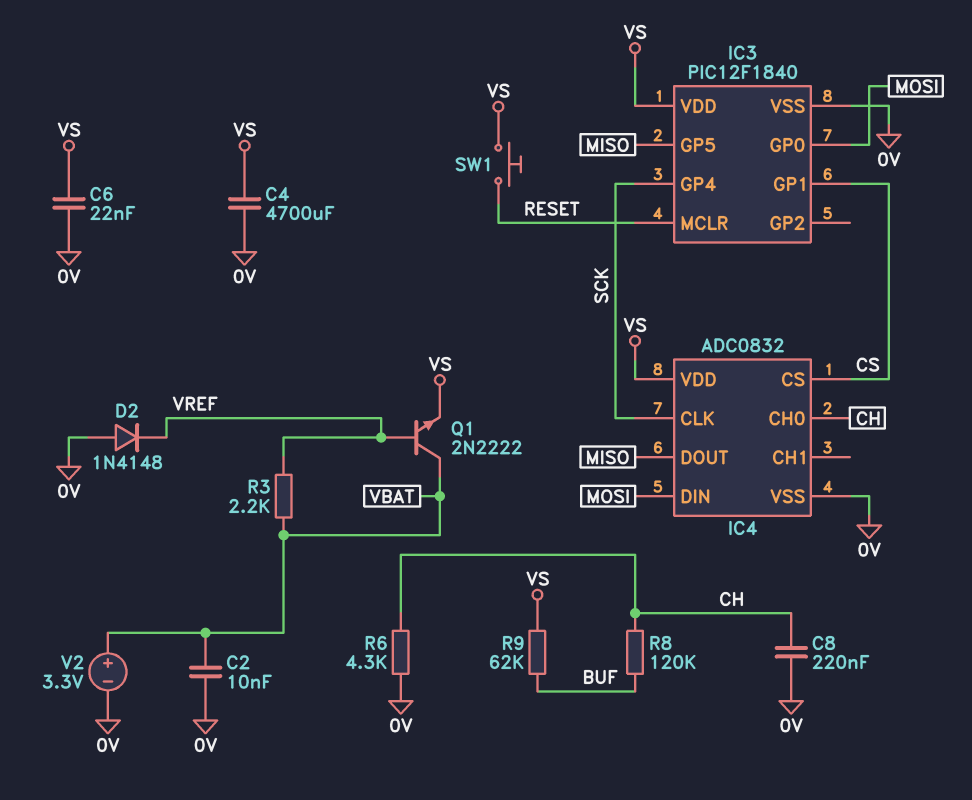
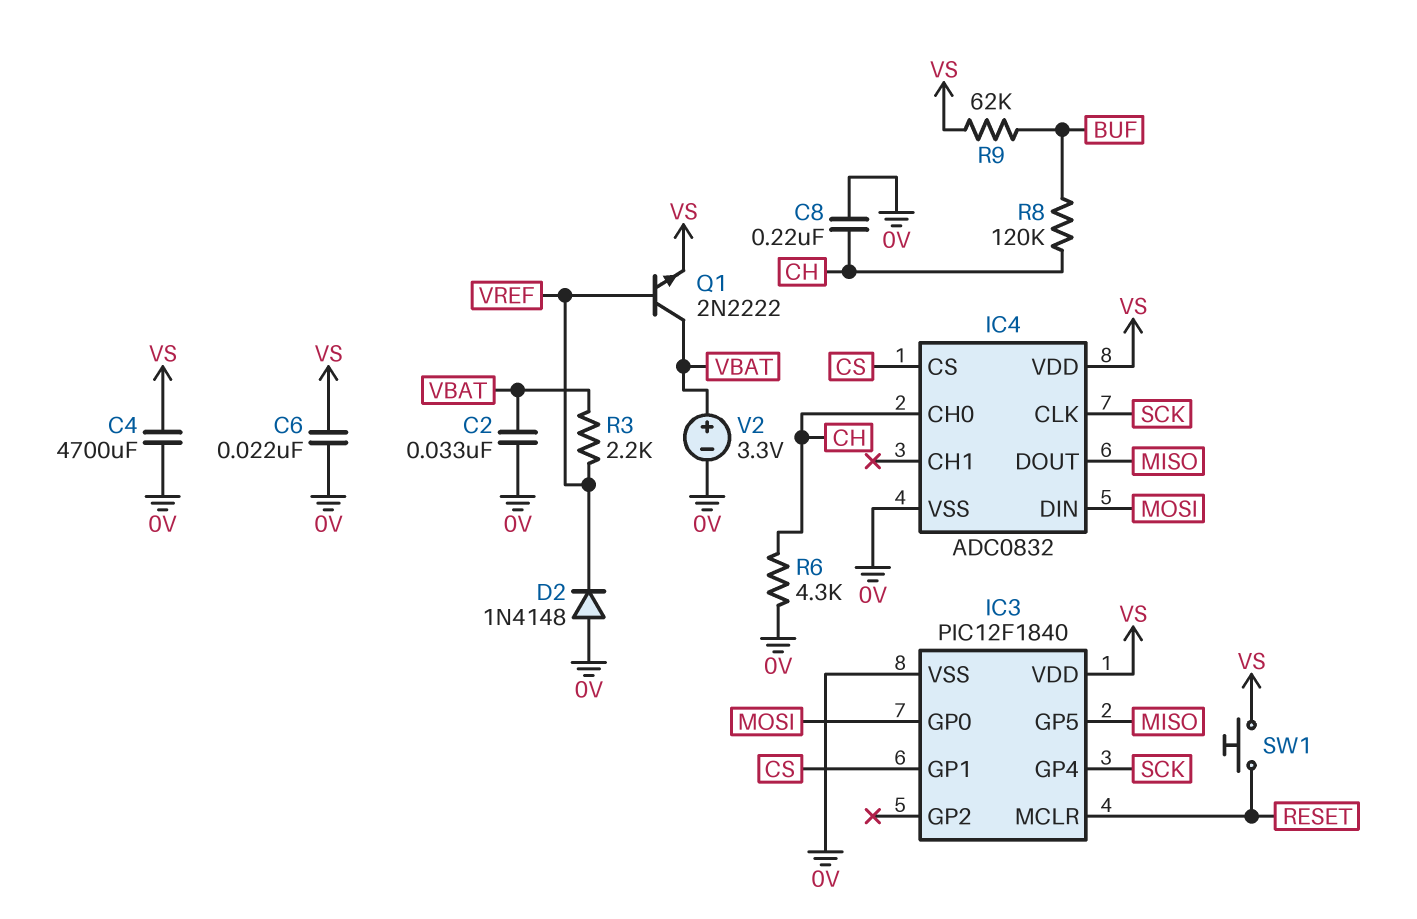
C2: 10nF (0V, VBAT) -> 33nF (0V, VBAT)

